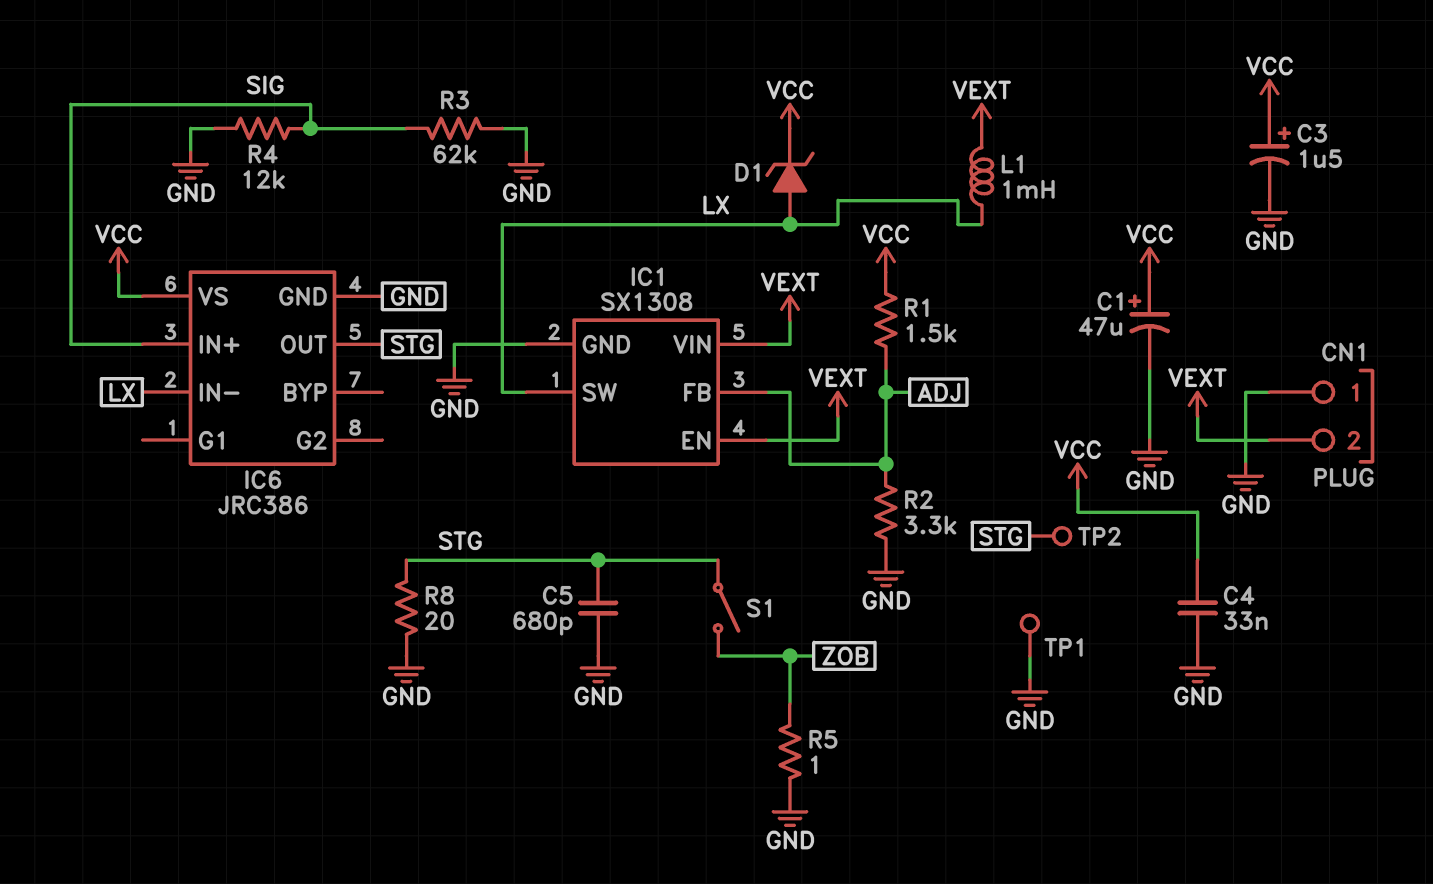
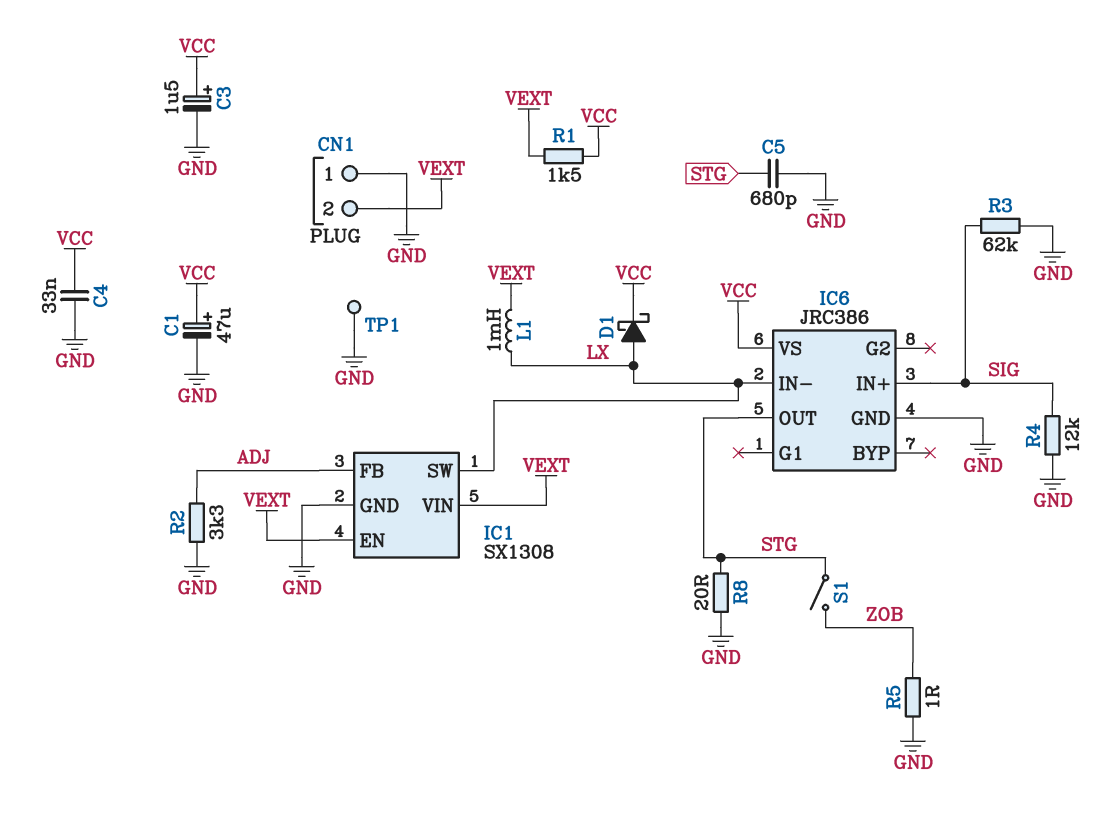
D1: zener (A LX, K VCC) -> schottky (A LX, K VCC)
R1: 1.5k (ADJ, VCC) -> 1.5k (VCC, VEXT)
TP2: test point (STG) -> none

